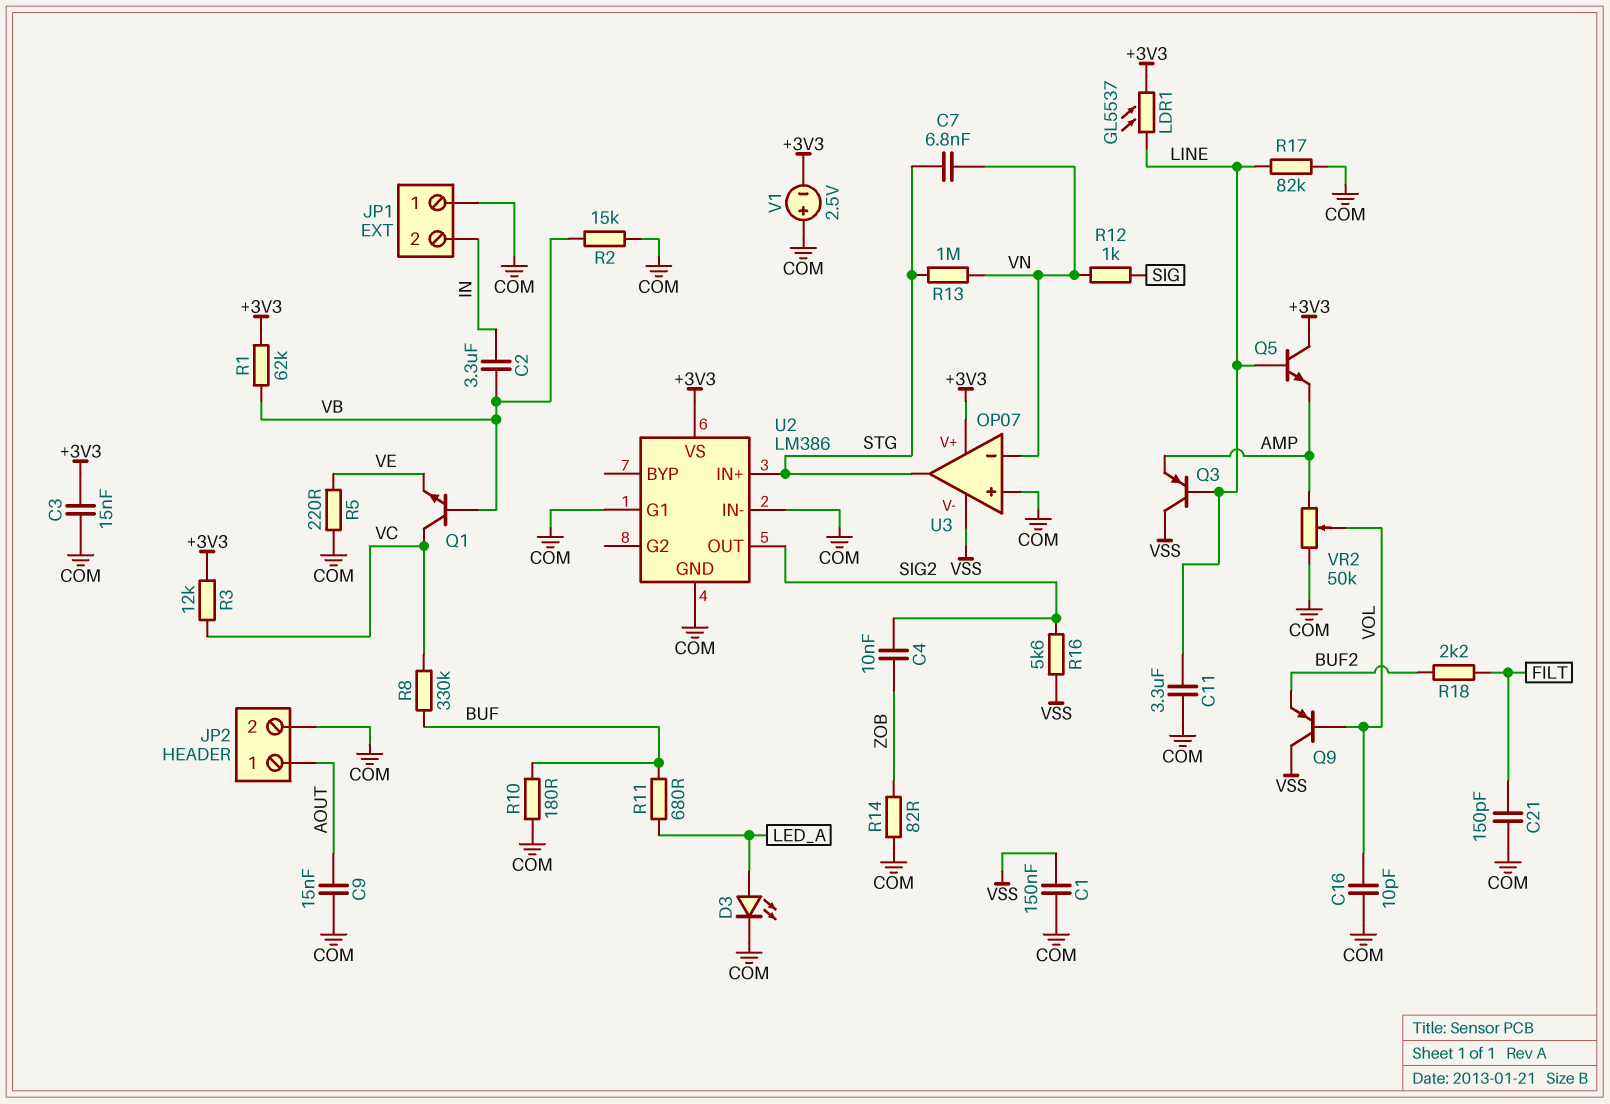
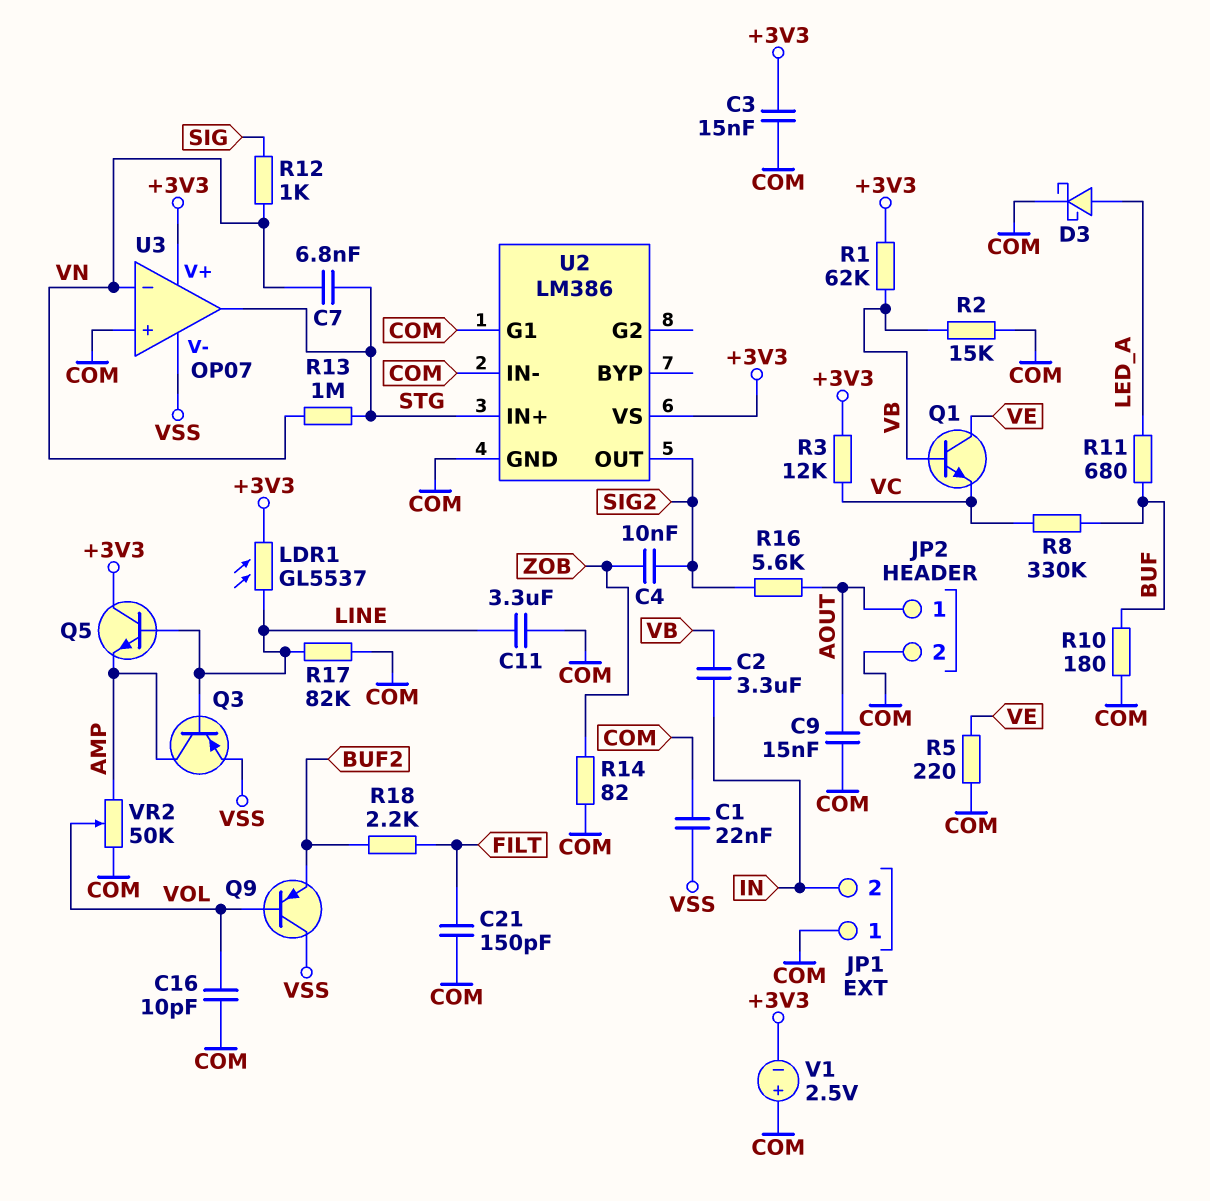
C1: 150nF (COM, VSS) -> 22nF (COM, VSS)
D3: LED (A LED_A, K COM) -> schottky (A LED_A, K COM)
Q1: NPN (B VB, C VC, E VE) -> NPN (B VB, C VE, E VC)
Q3: PNP (B LINE, C VSS, E AMP) -> PNP (B LINE, C AMP, E VSS)
R16: 5.6k (SIG2, VSS) -> 5.6k (AOUT, SIG2)

